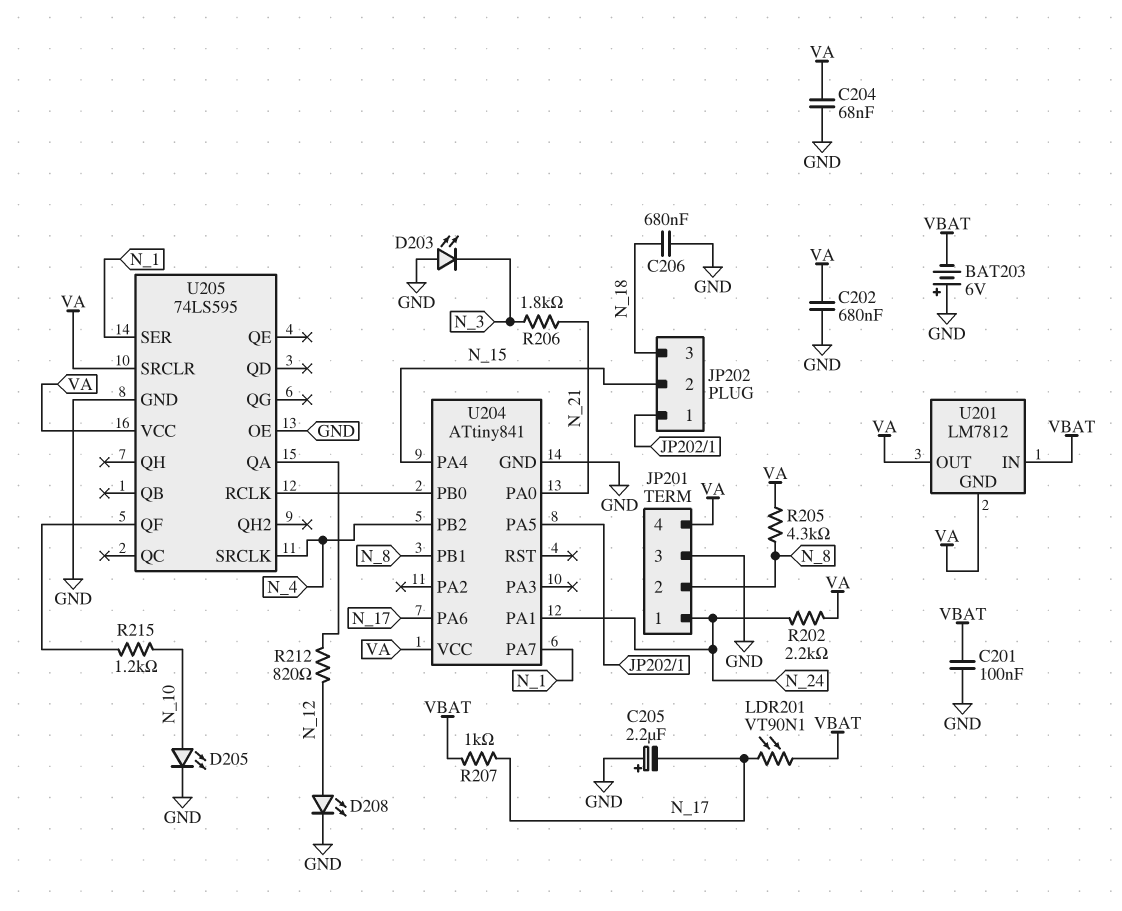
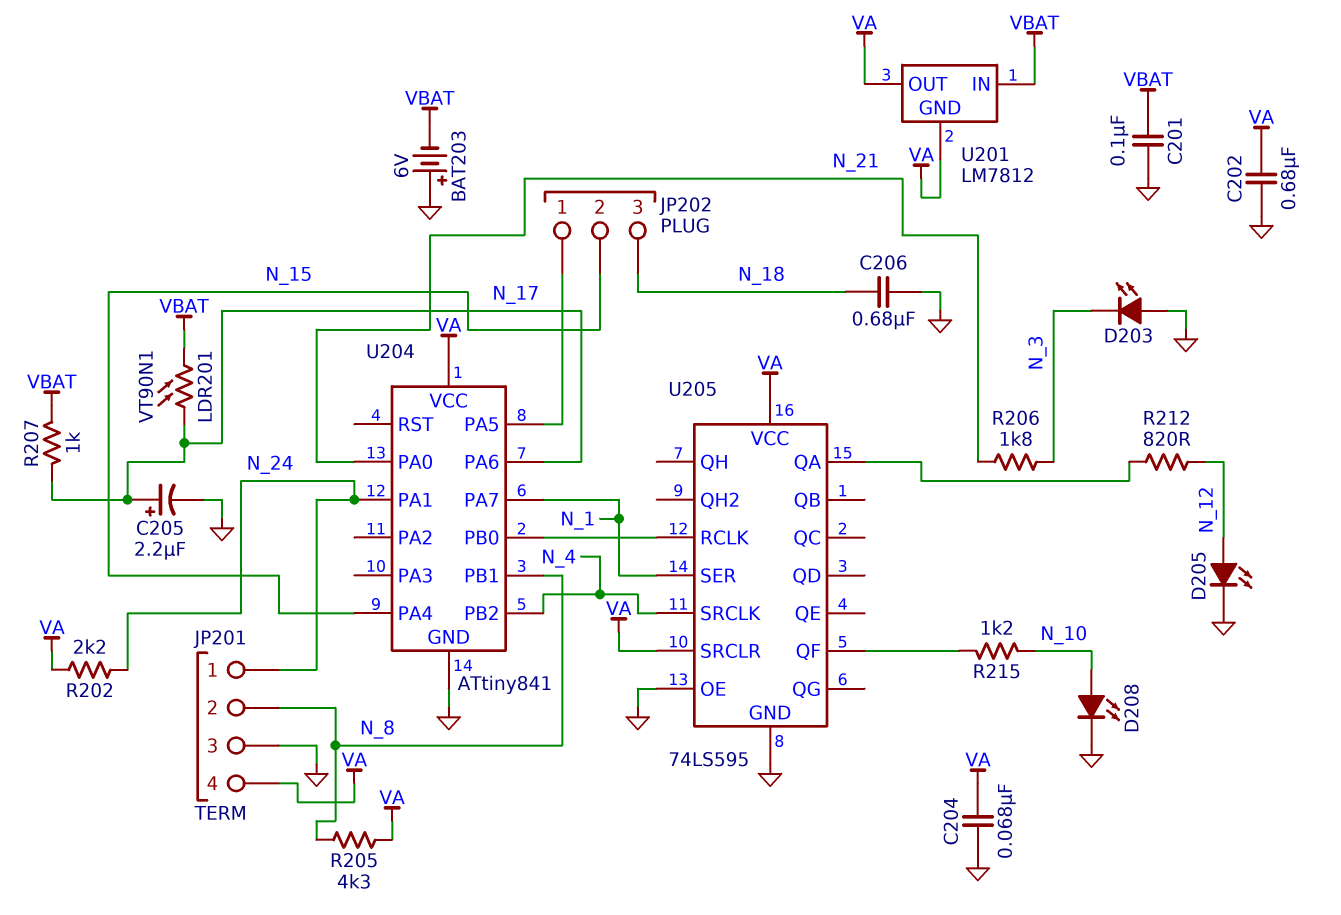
C205: 2.2uF (plus GND, minus N_17) -> 2.2uF (plus N_17, minus GND)
D205: LED (A N_10, K GND) -> LED (A N_12, K GND)
D208: LED (A N_12, K GND) -> LED (A N_10, K GND)

